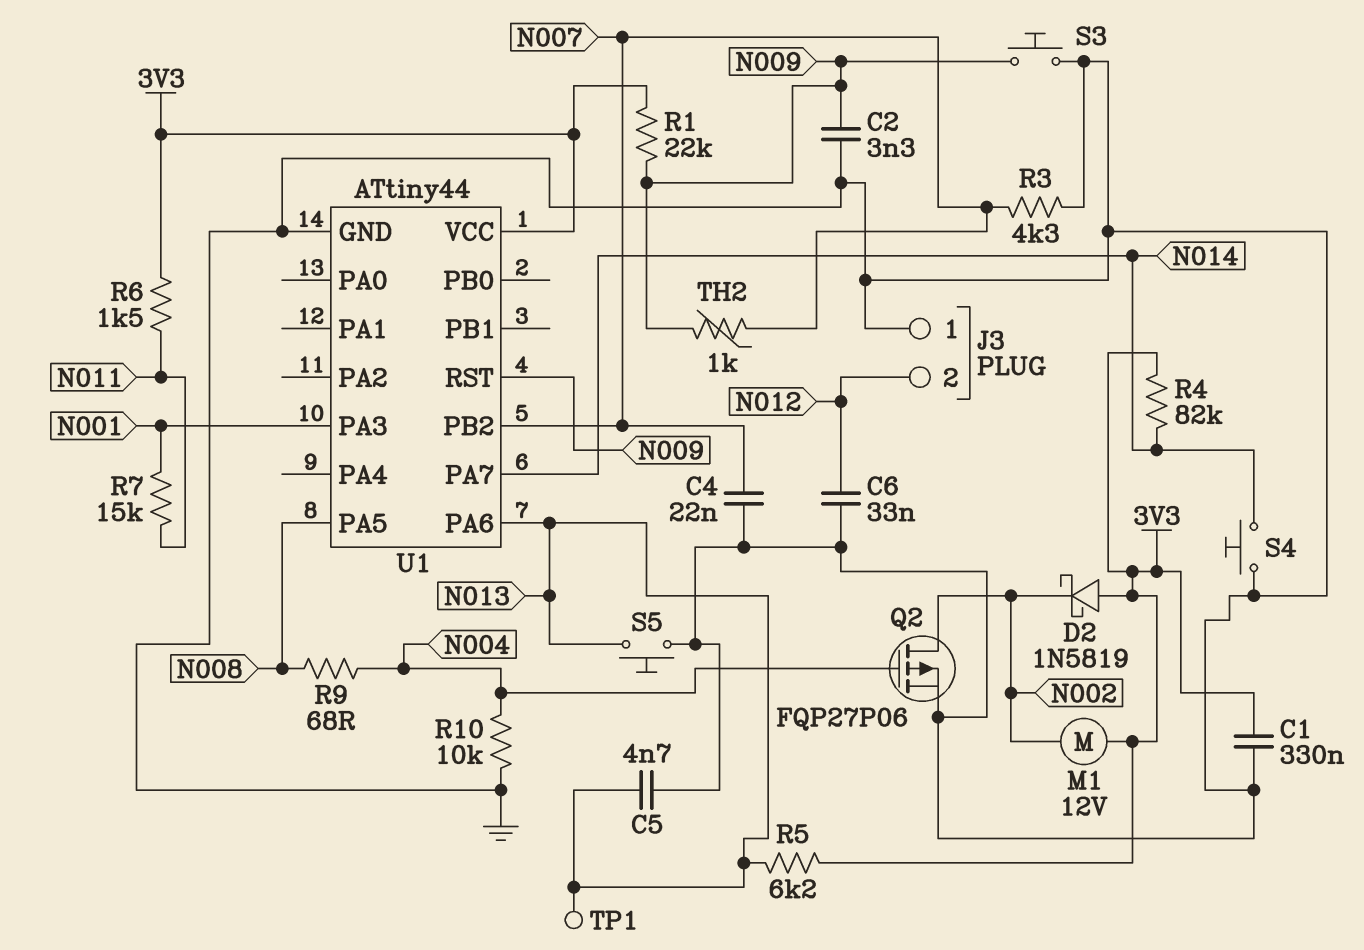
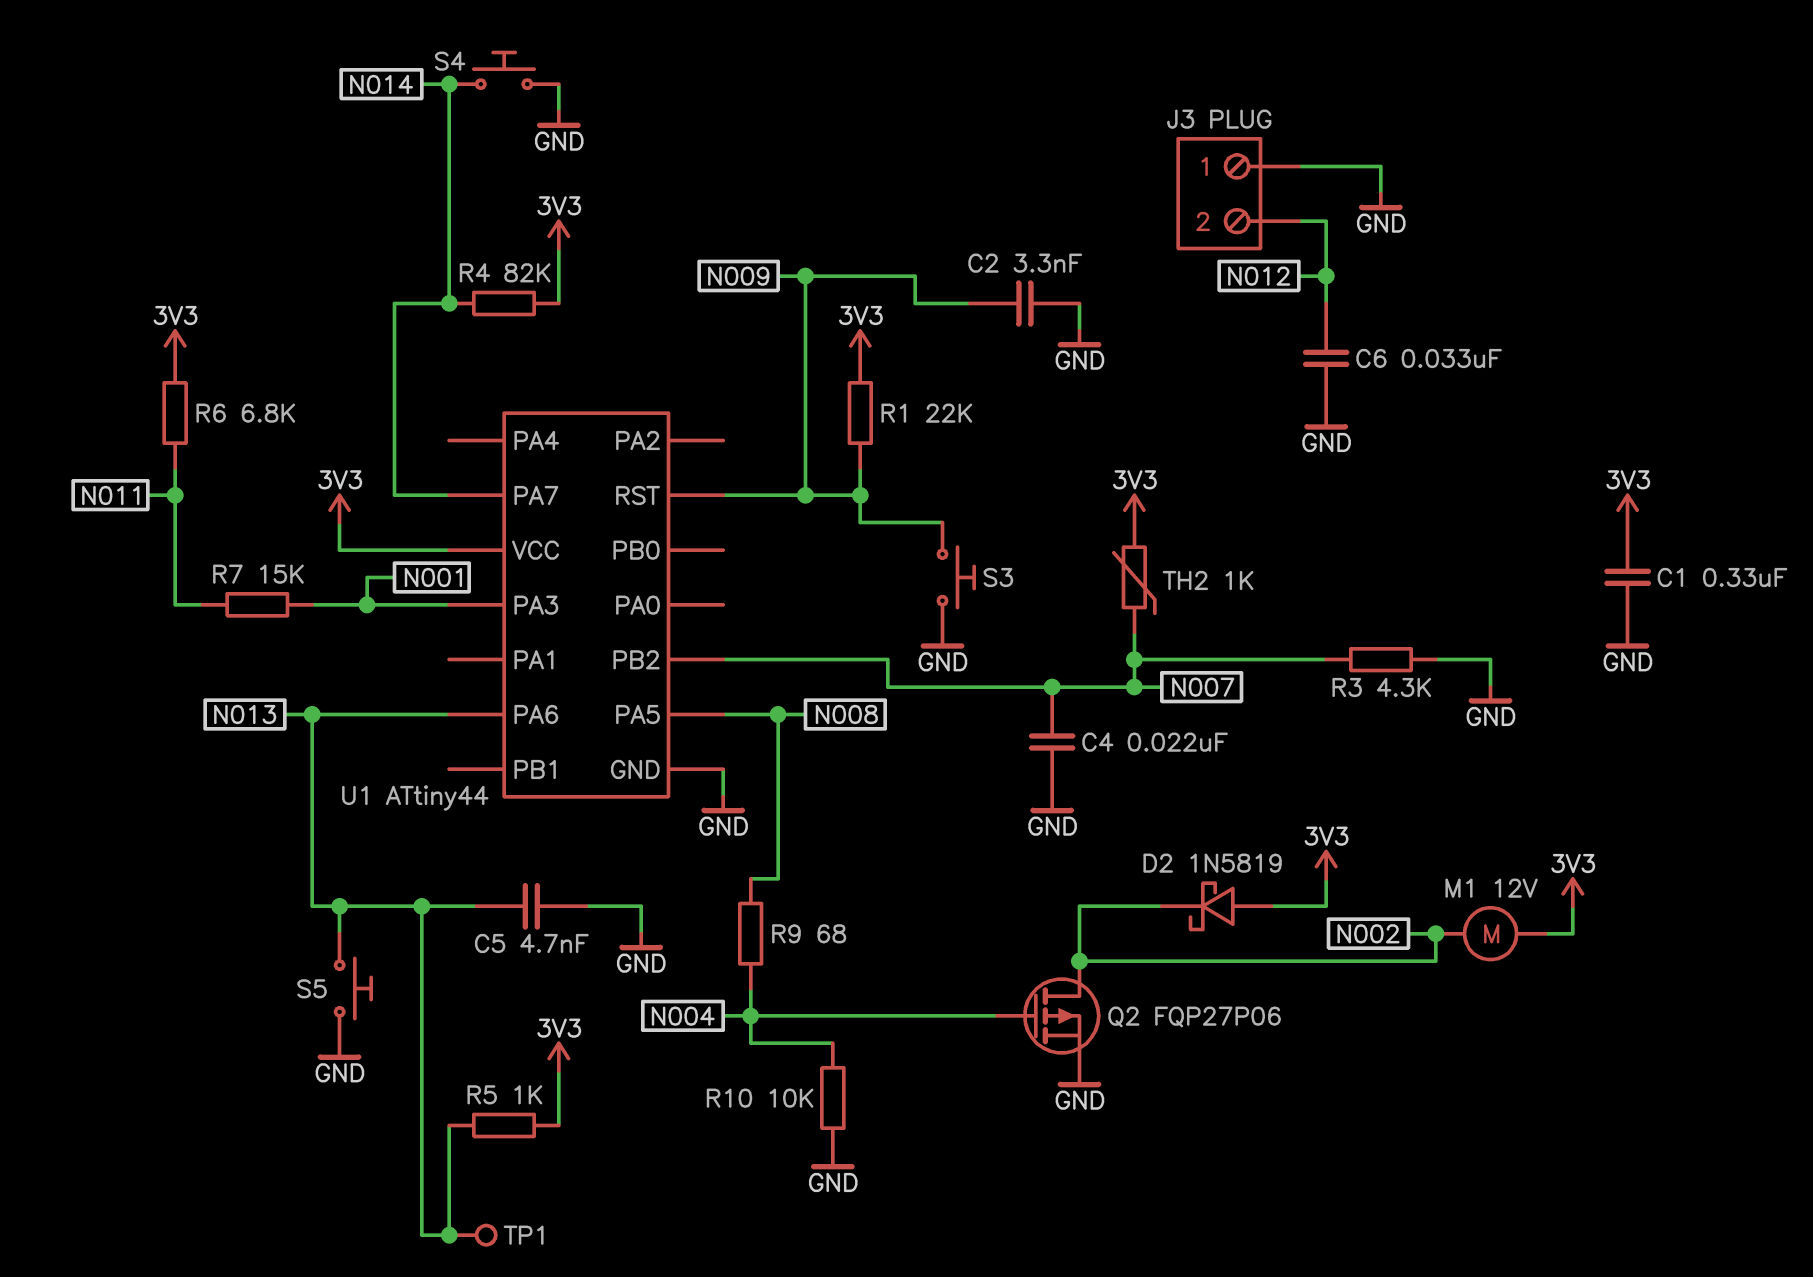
R5: 6.2k (3V3, N013) -> 1k (3V3, N013)
R6: 1.5k (3V3, N011) -> 6.8k (3V3, N011)
TH2: 1k (N007, N009) -> 1k (3V3, N007)

